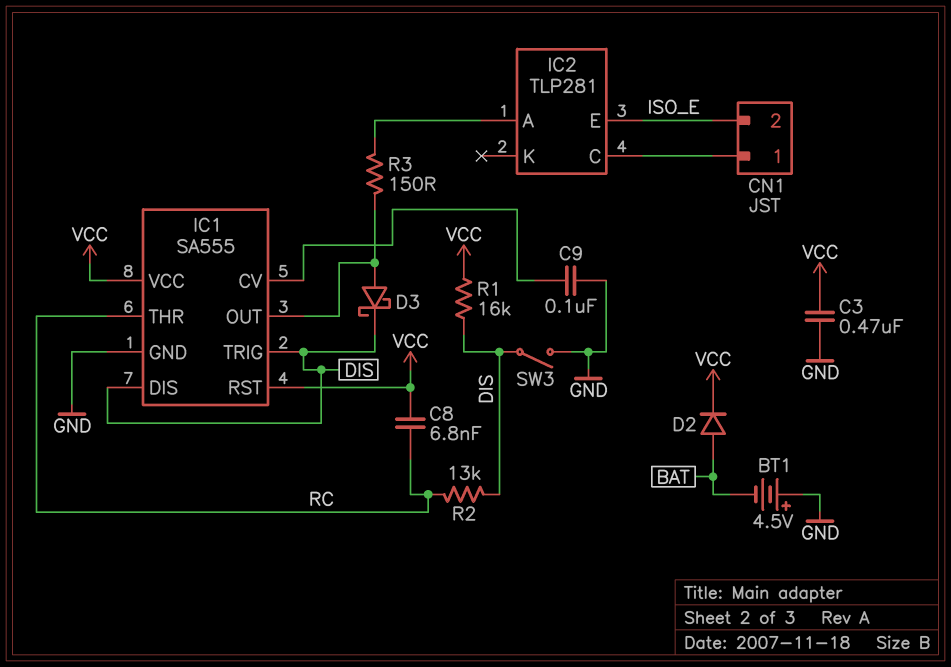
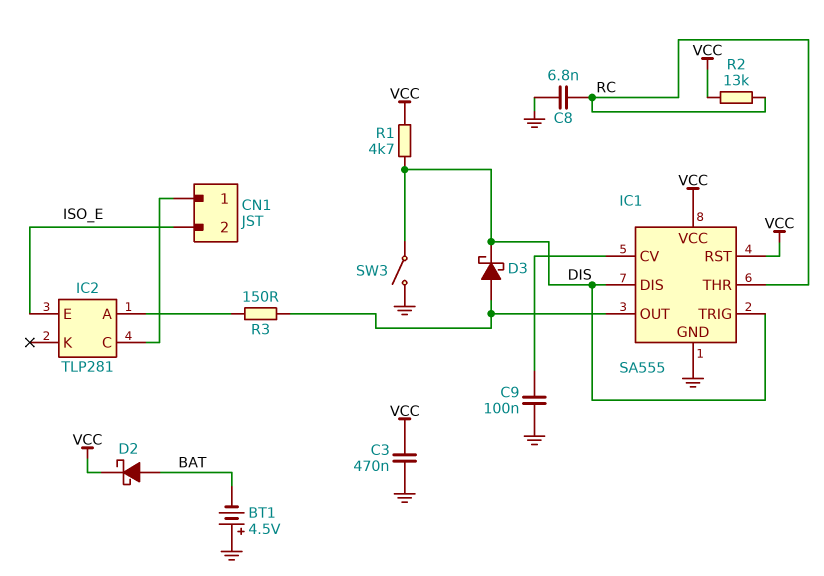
C8: 6.8nF (RC, VCC) -> 6.8nF (GND, RC)
D2: diode (A BAT, K VCC) -> schottky (A BAT, K VCC)
R1: 16k (DIS, VCC) -> 4.7k (DIS, VCC)
R2: 13k (DIS, RC) -> 13k (RC, VCC)

